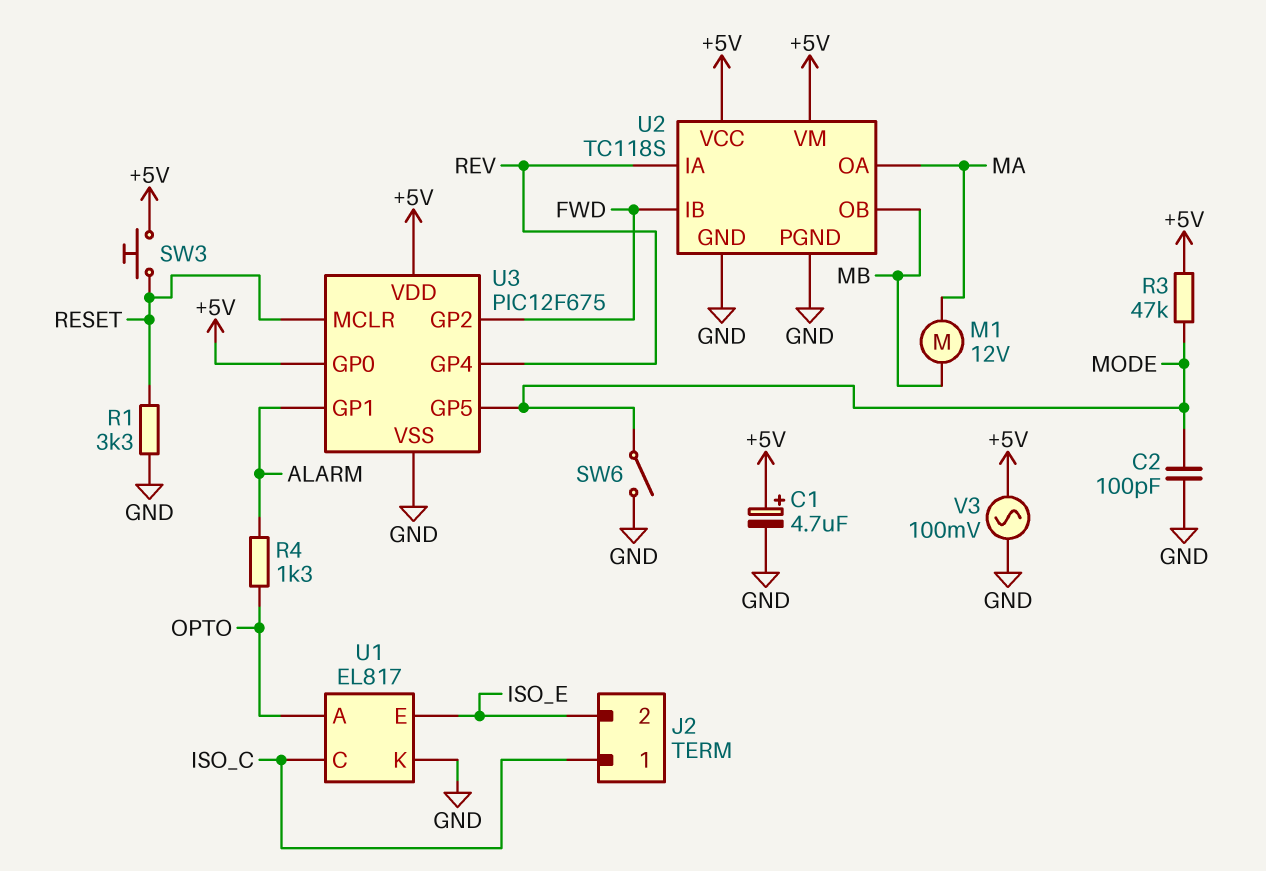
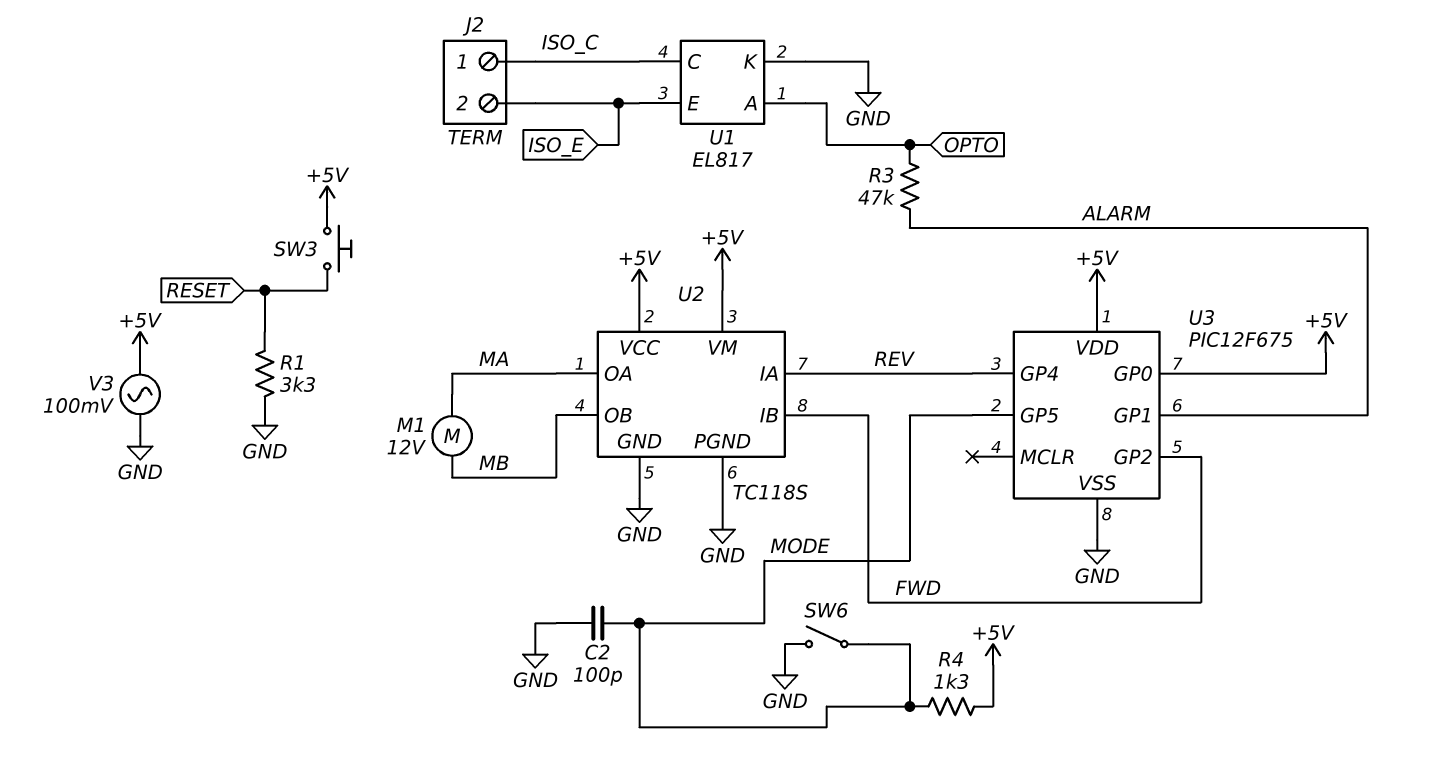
C1: 4.7uF (plus +5V, minus GND) -> none
R3: 47k (+5V, MODE) -> 47k (ALARM, OPTO)
R4: 1.3k (ALARM, OPTO) -> 1.3k (+5V, MODE)
U3 pin MCLR: RESET -> none

